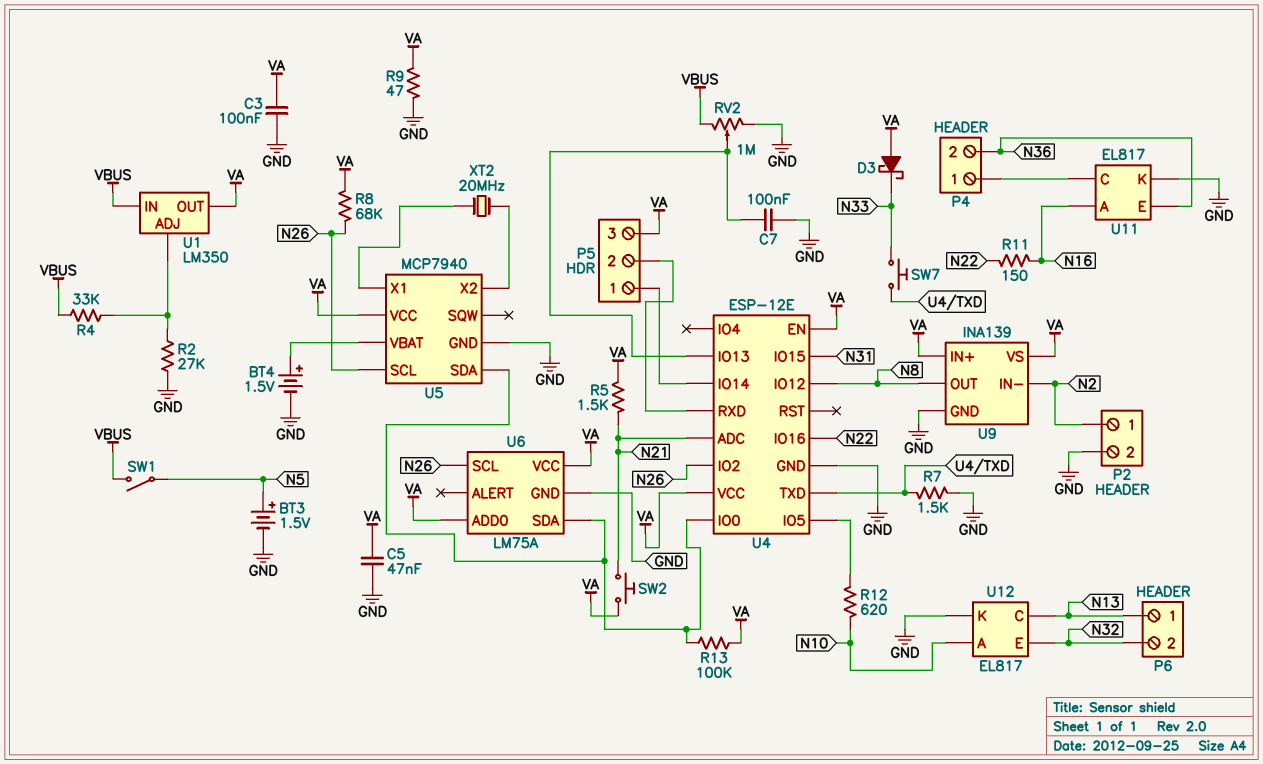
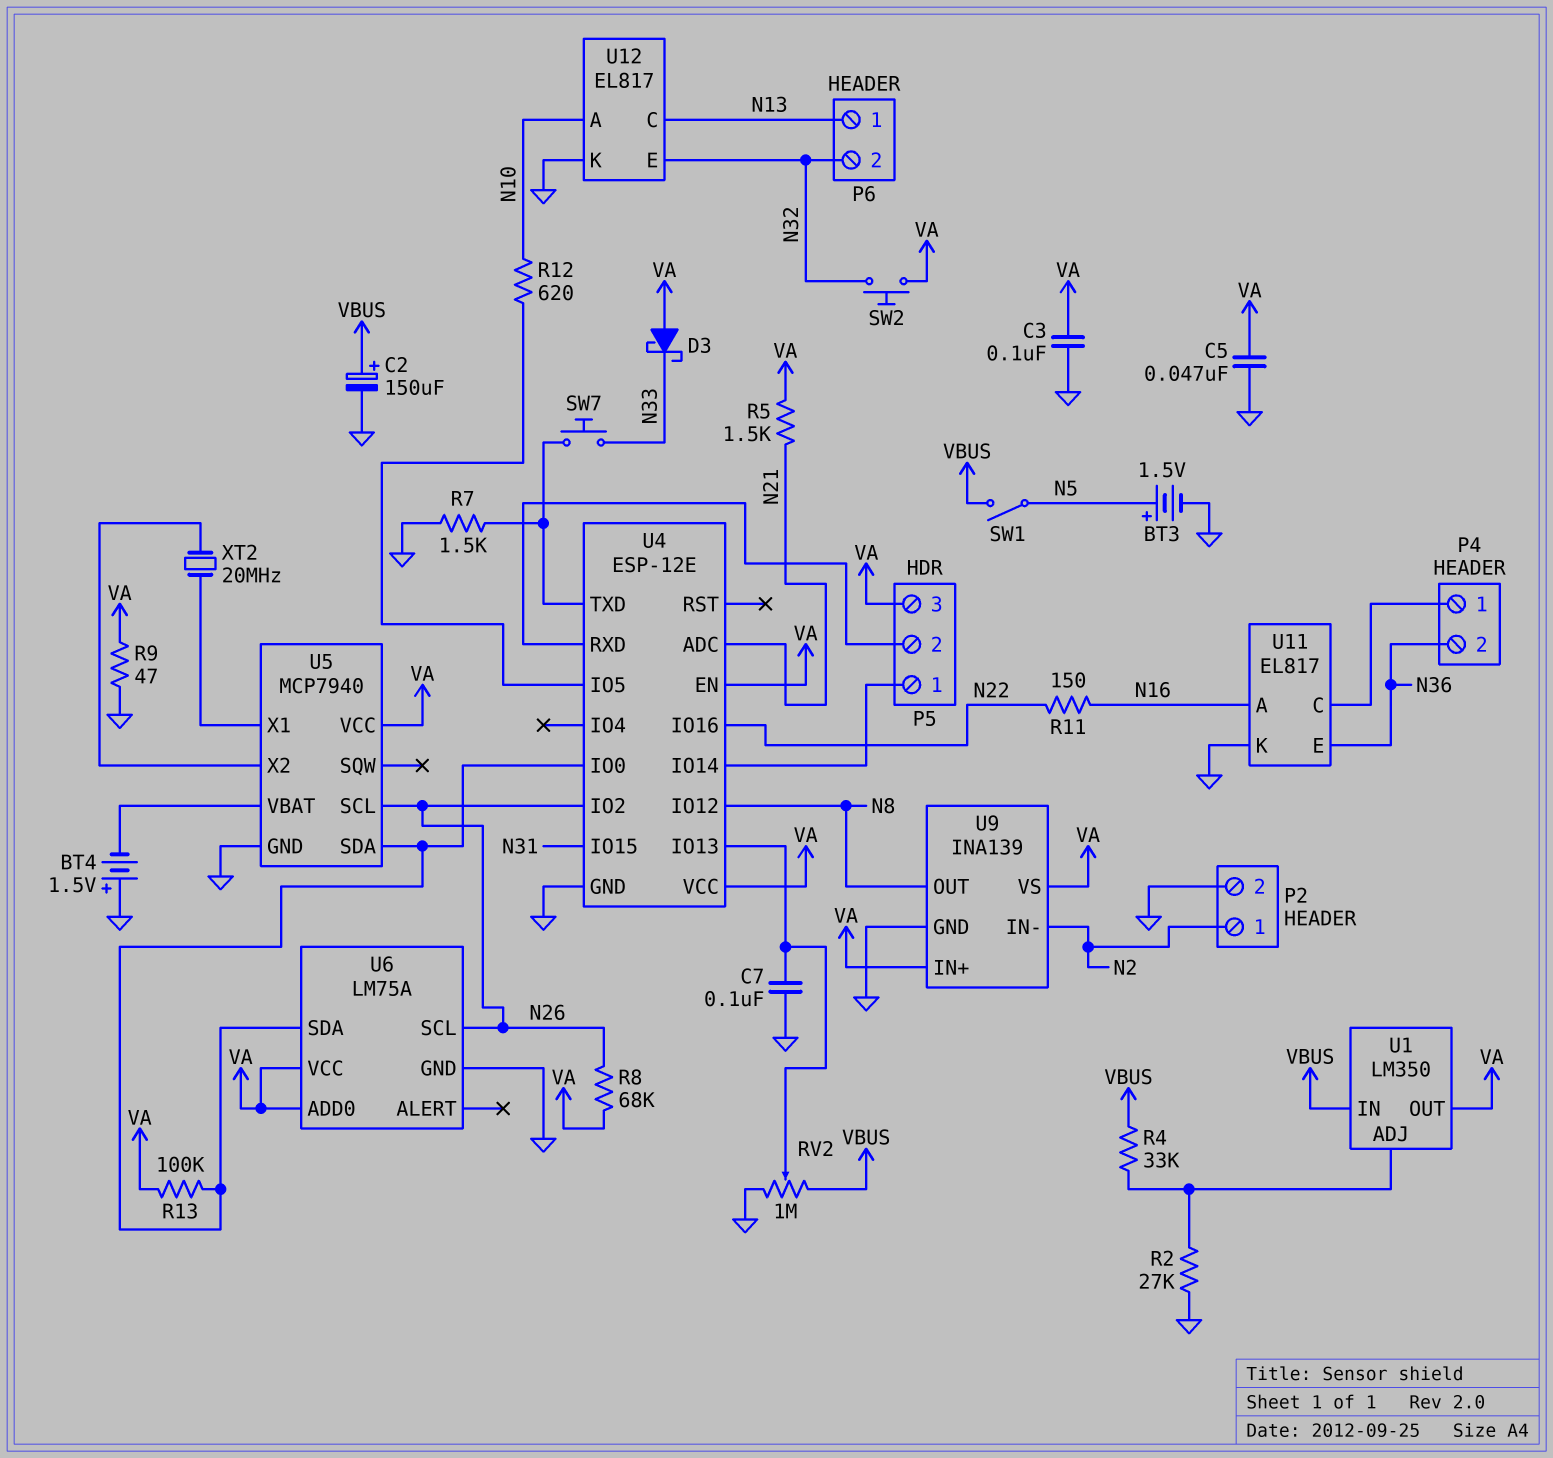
BT4: 1.5V (plus U5/VBAT, minus GND) -> 1.5V (plus GND, minus U5/VBAT)
C2: none -> 150uF (plus VBUS, minus GND)
SW2: button (N21, VA) -> button (N32, VA)

